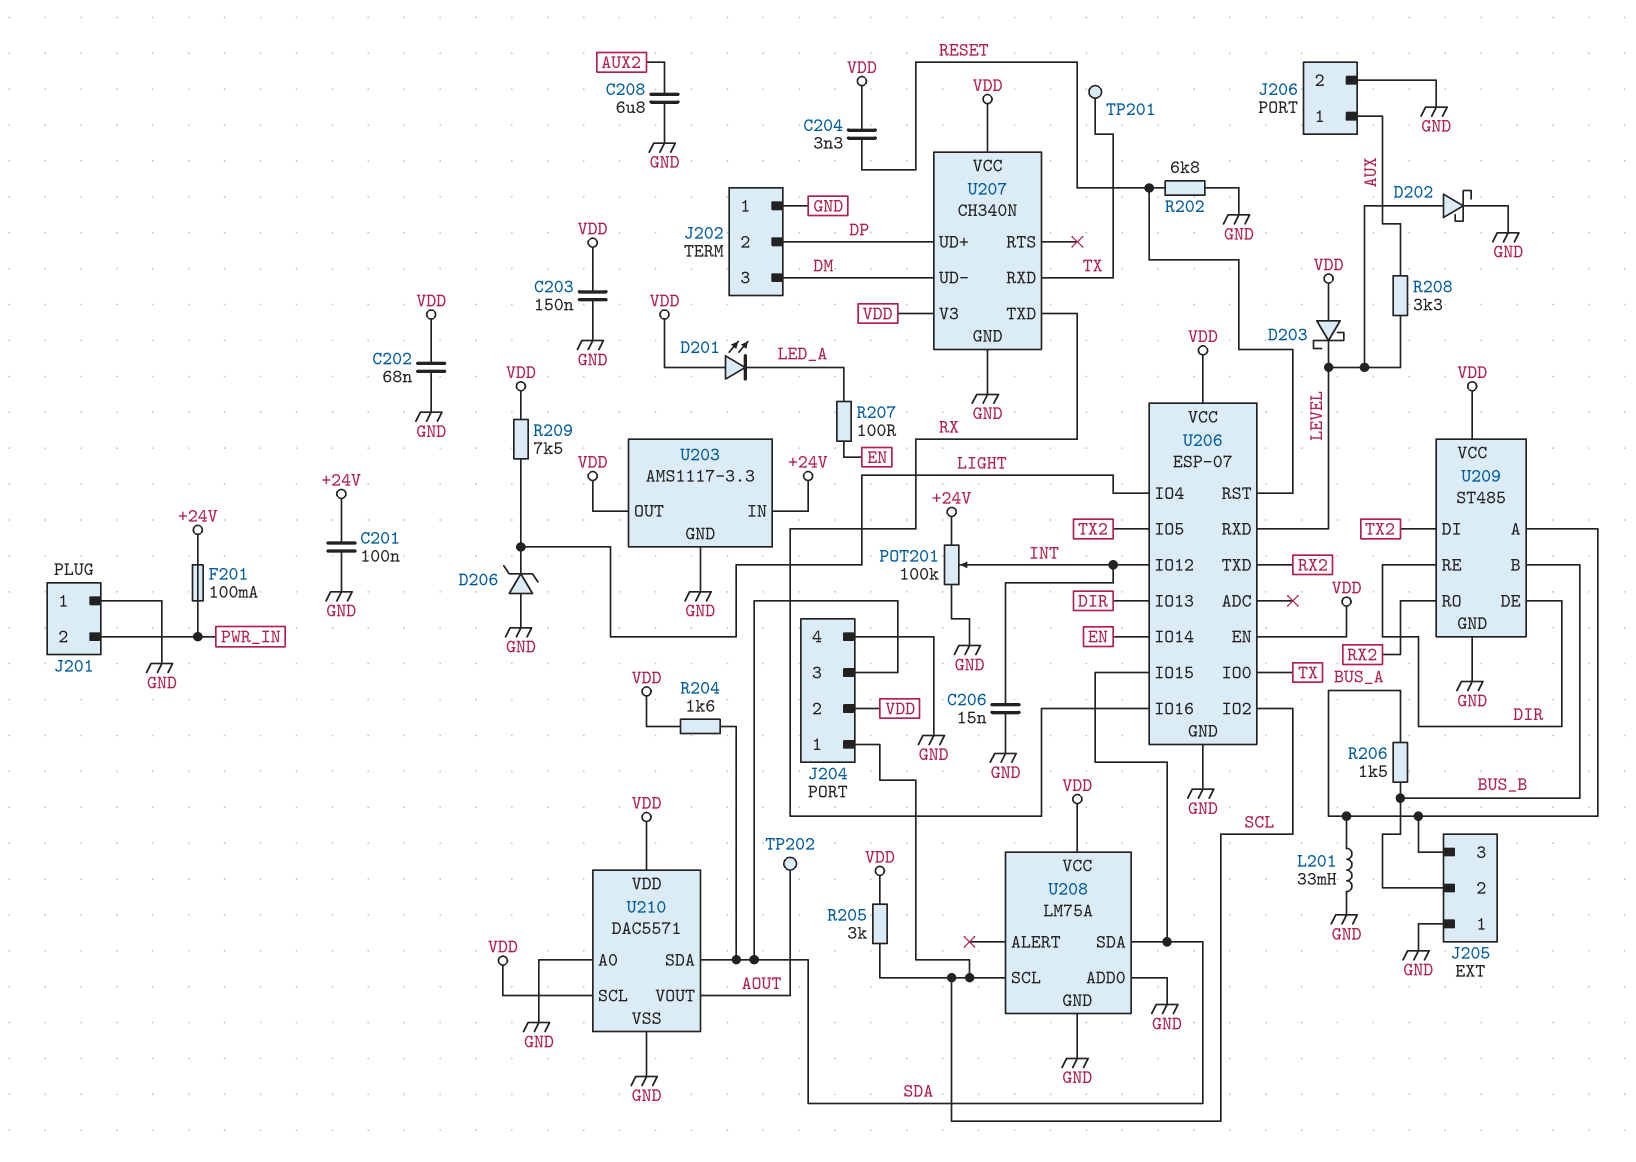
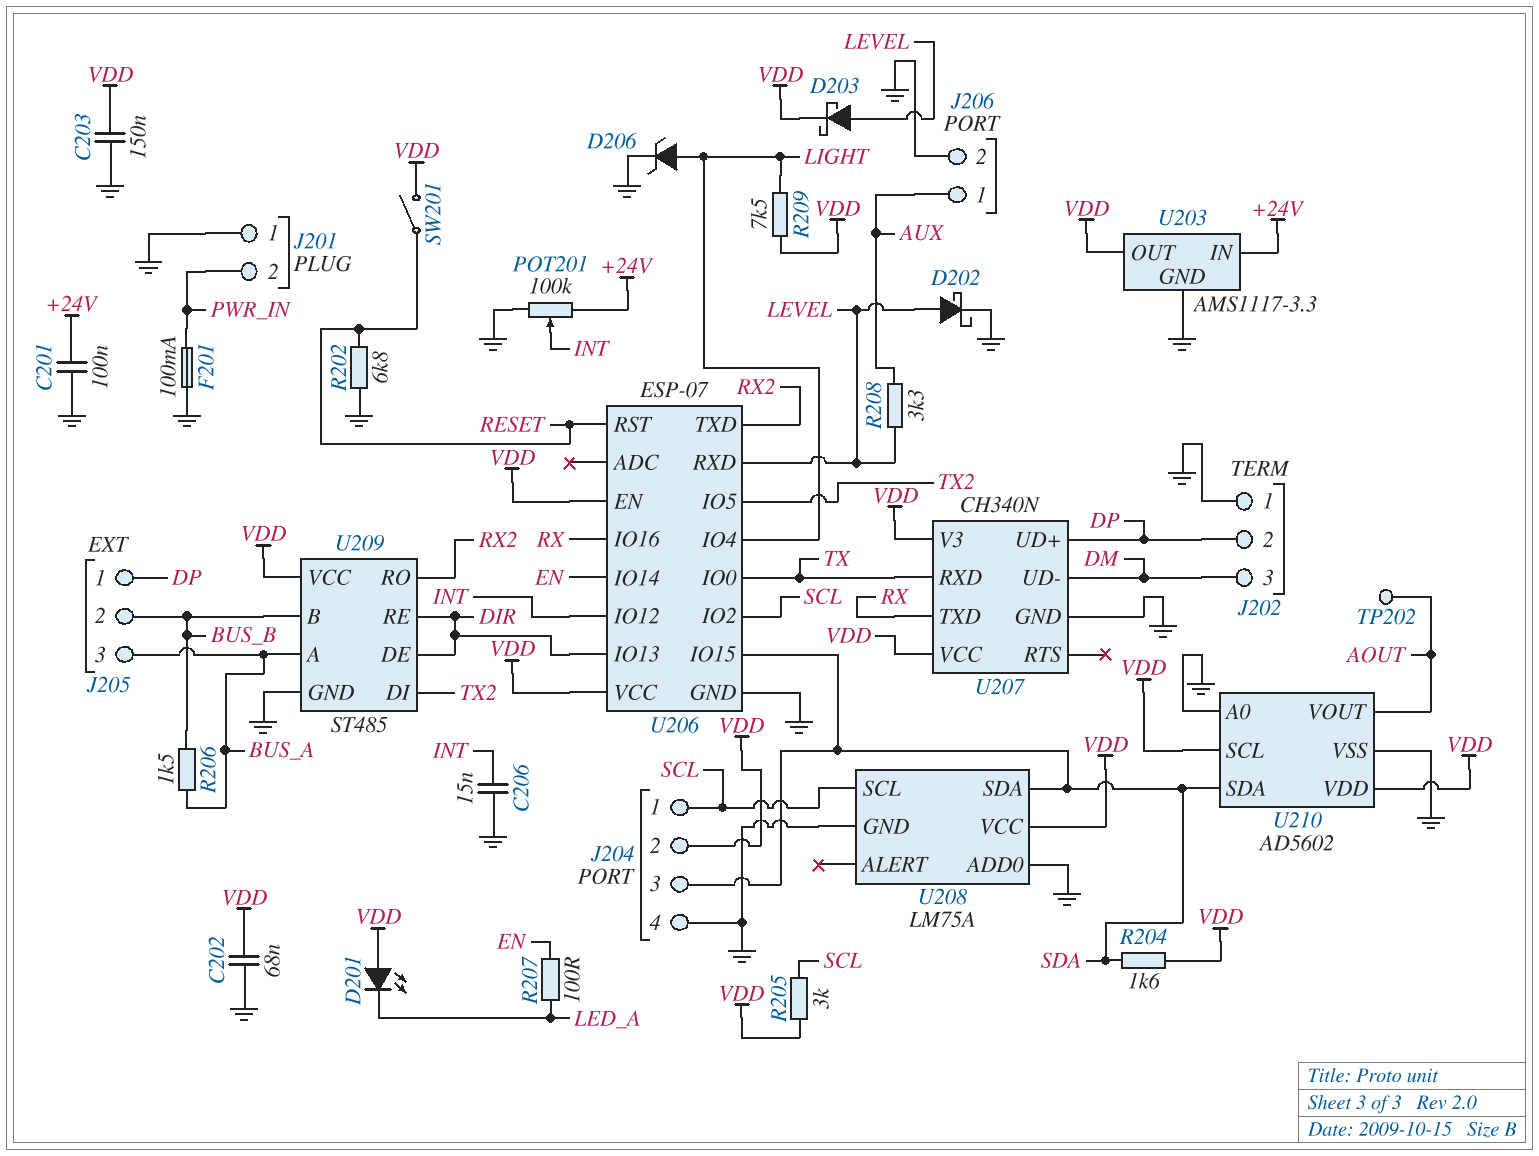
C204: 3.3nF (RESET, VDD) -> none
C208: 6.8uF (AUX2, GND) -> none
D203: schottky (A VDD, K LEVEL) -> schottky (A LEVEL, K VDD)
D206: zener (A GND, K LIGHT) -> zener (A LIGHT, K GND)
F201: 100mA (+24V, PWR_IN) -> 100mA (GND, PWR_IN)
J205 pin 1: GND -> DP
L201: 33mH (BUS_A, GND) -> none
SW201: none -> switch (RESET, VDD)
TP201: test point (TX) -> none
U210: DAC5571 -> AD5602

